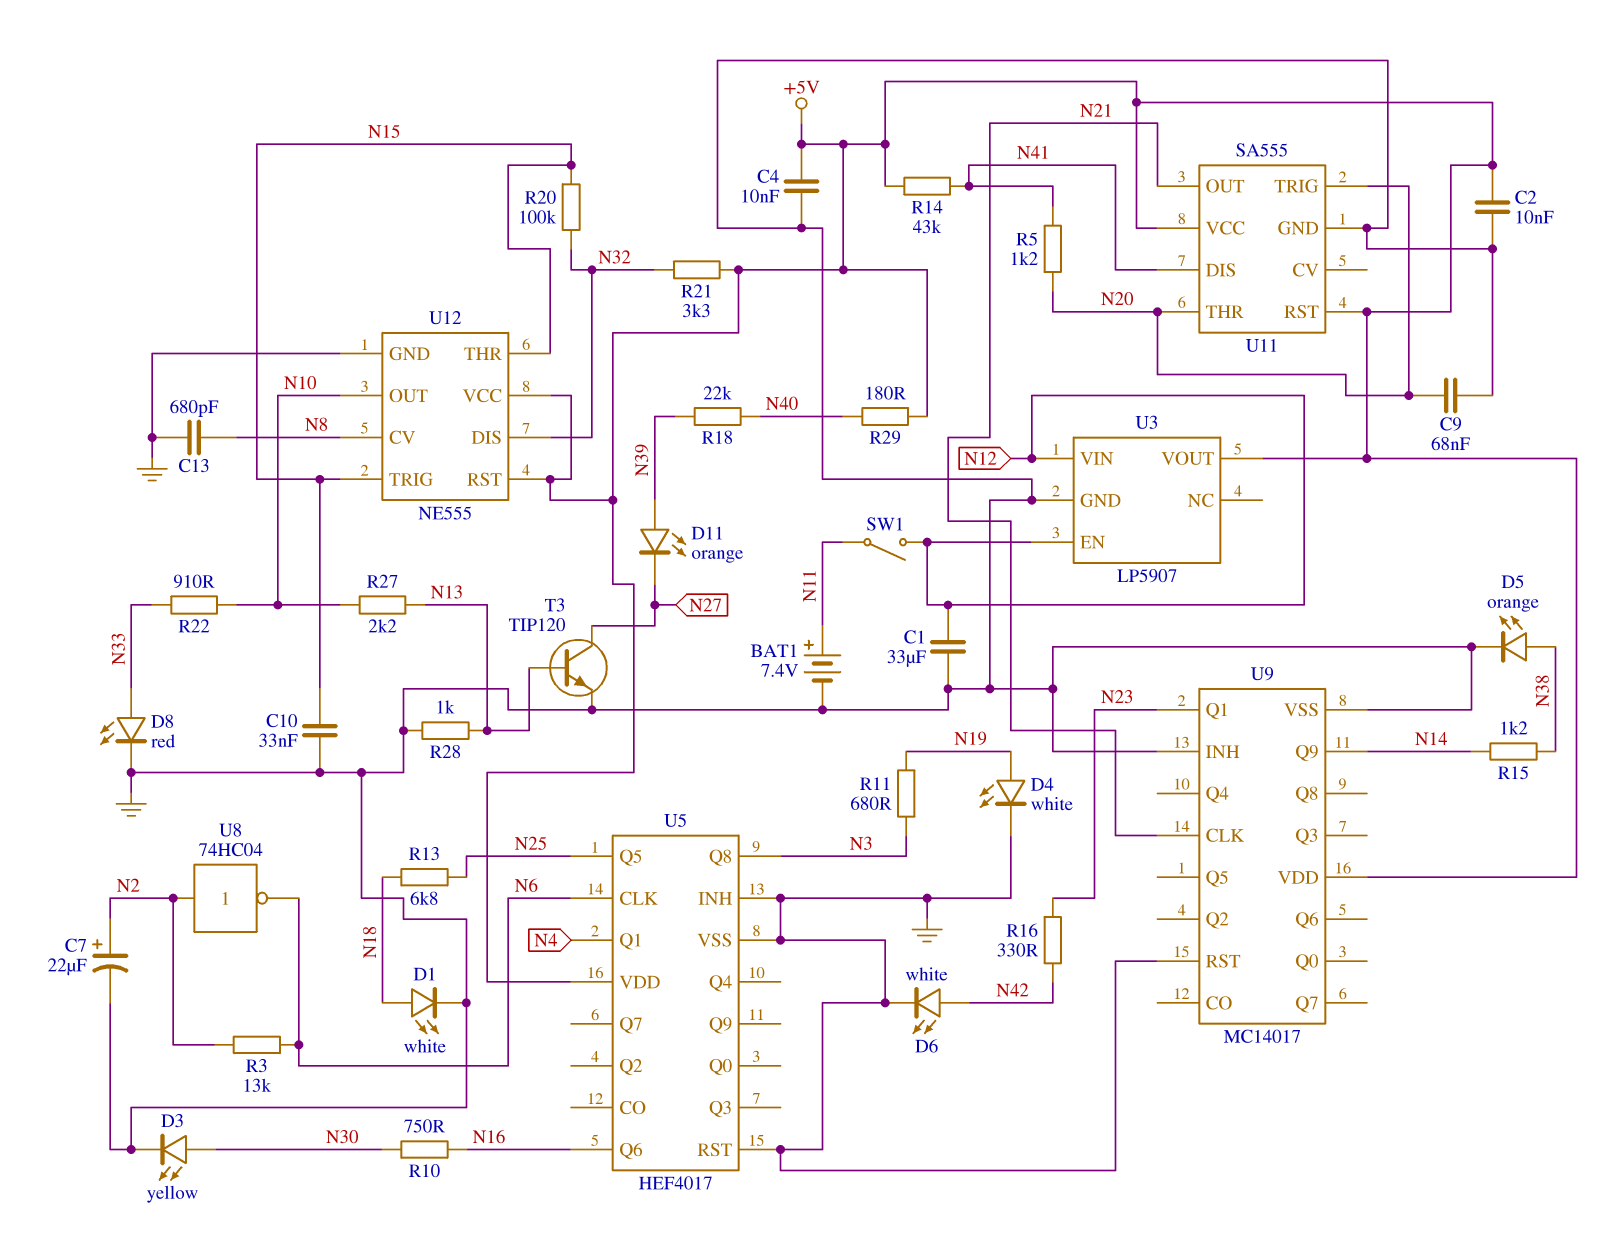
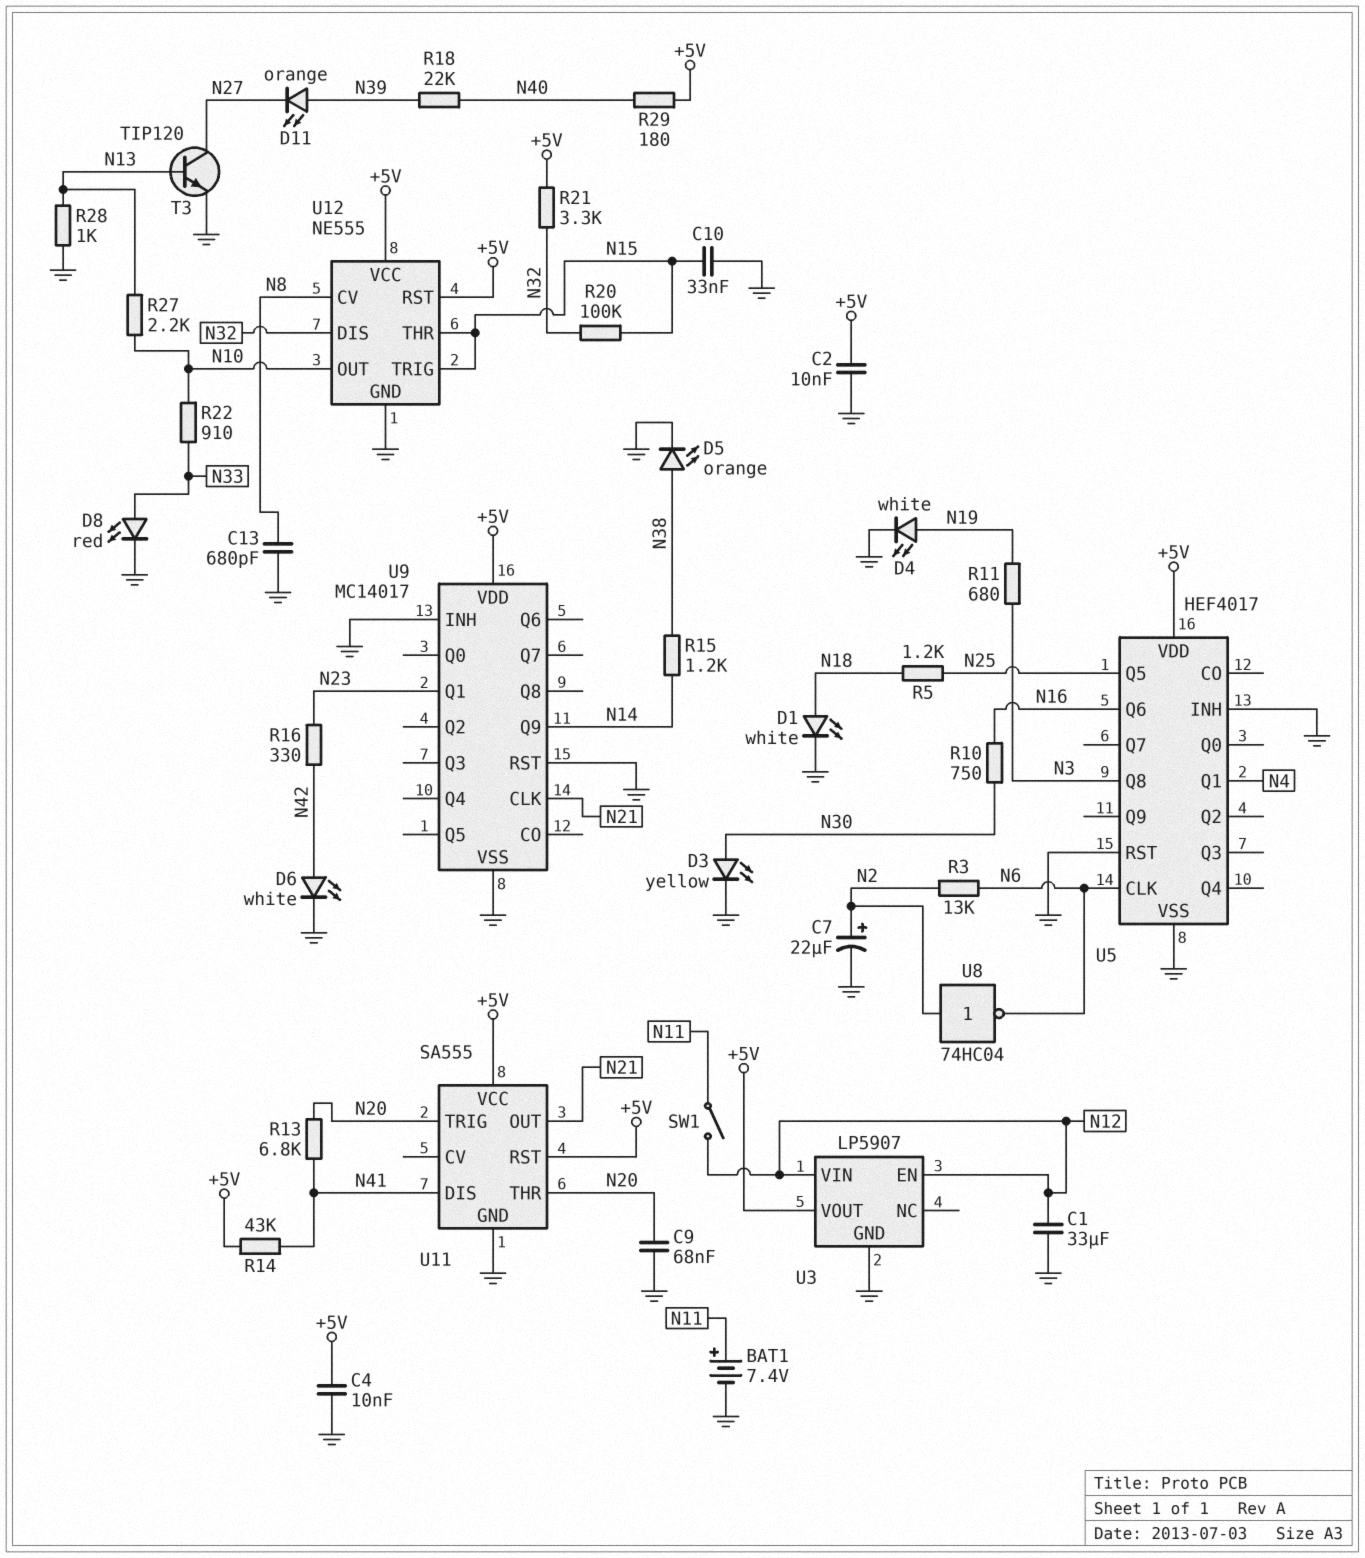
R5: 1.2k (N20, N41) -> 1.2k (N18, N25)
R13: 6.8k (N18, N25) -> 6.8k (N20, N41)

